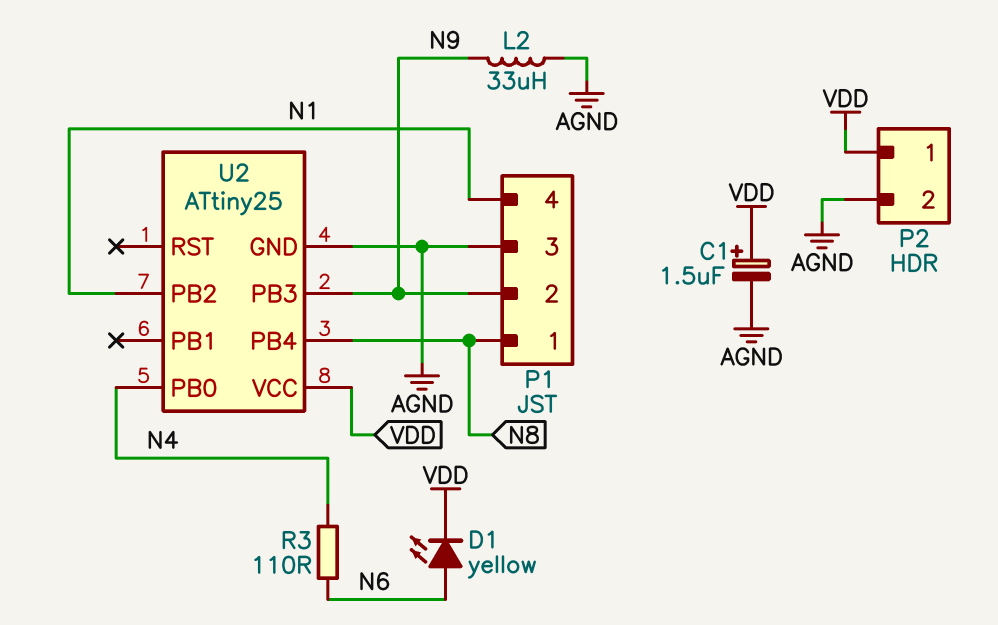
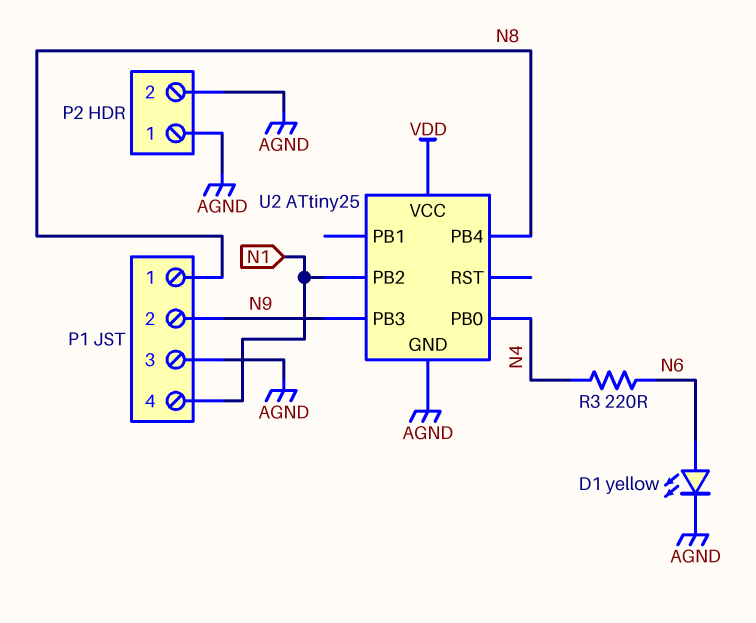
C1: 1.5uF (plus VDD, minus AGND) -> none
D1: LED yellow (A N6, K VDD) -> LED yellow (A N6, K AGND)
L2: 33uH (AGND, N9) -> none
P2 pin 1: VDD -> AGND
R3: 110 (N4, N6) -> 220 (N4, N6)

